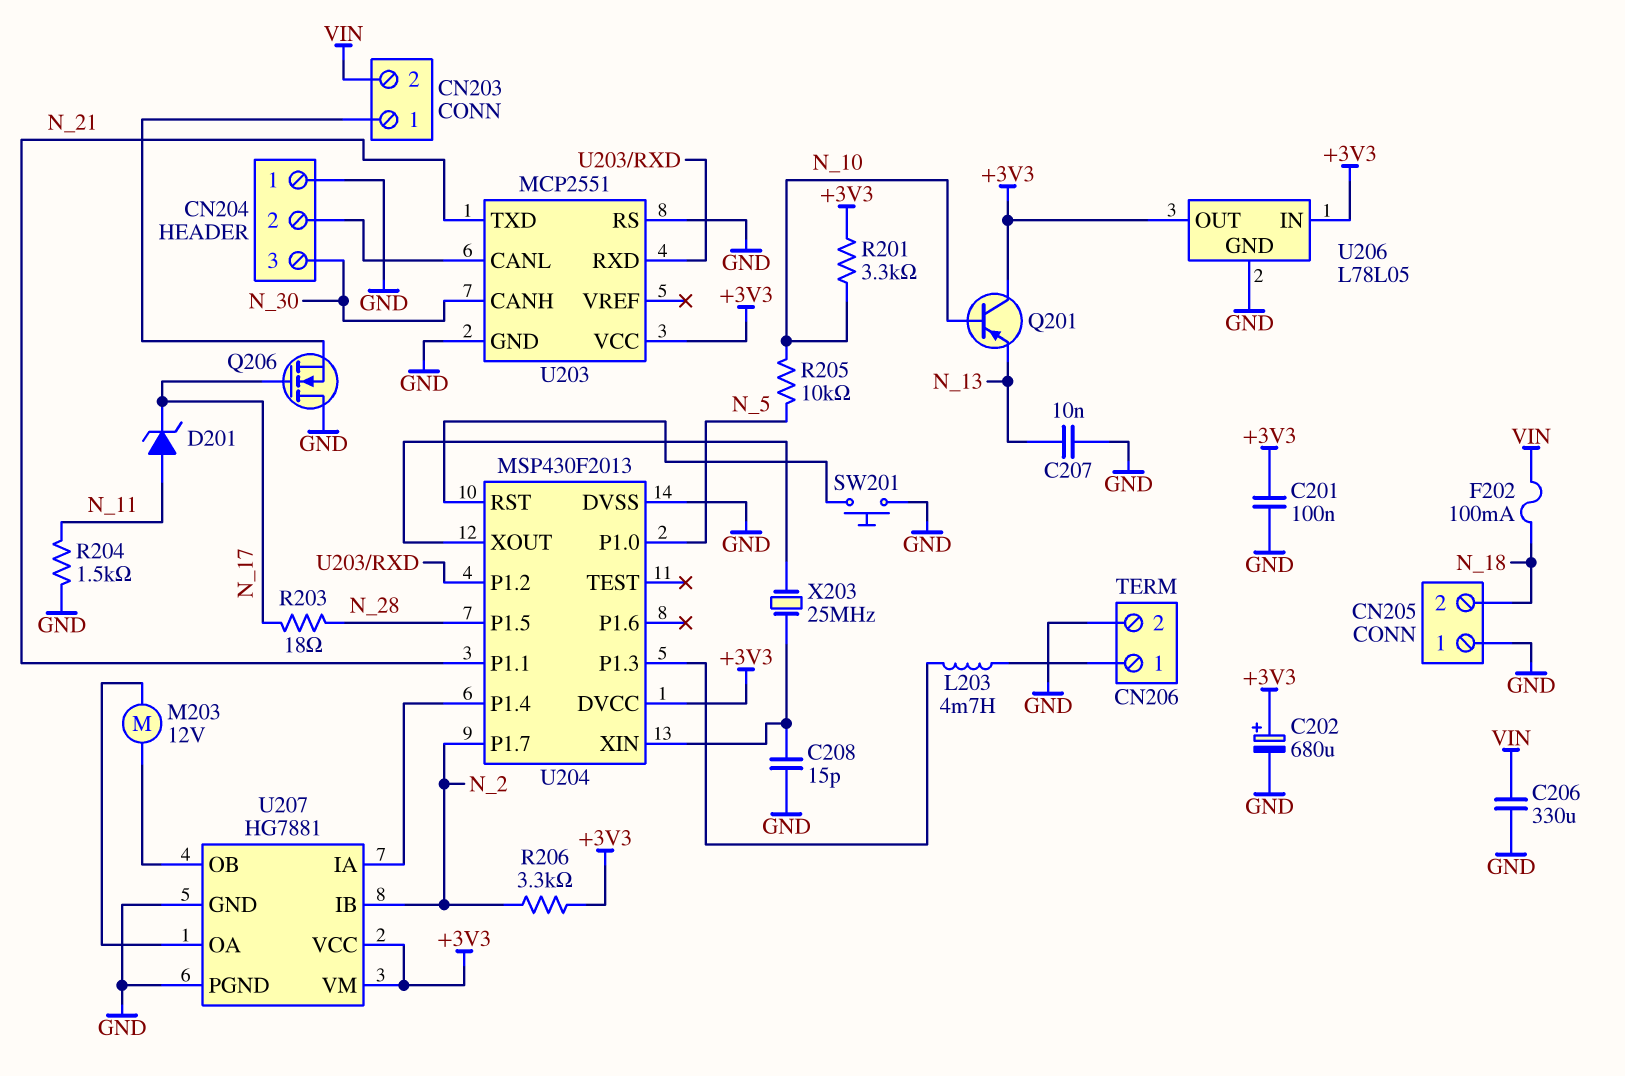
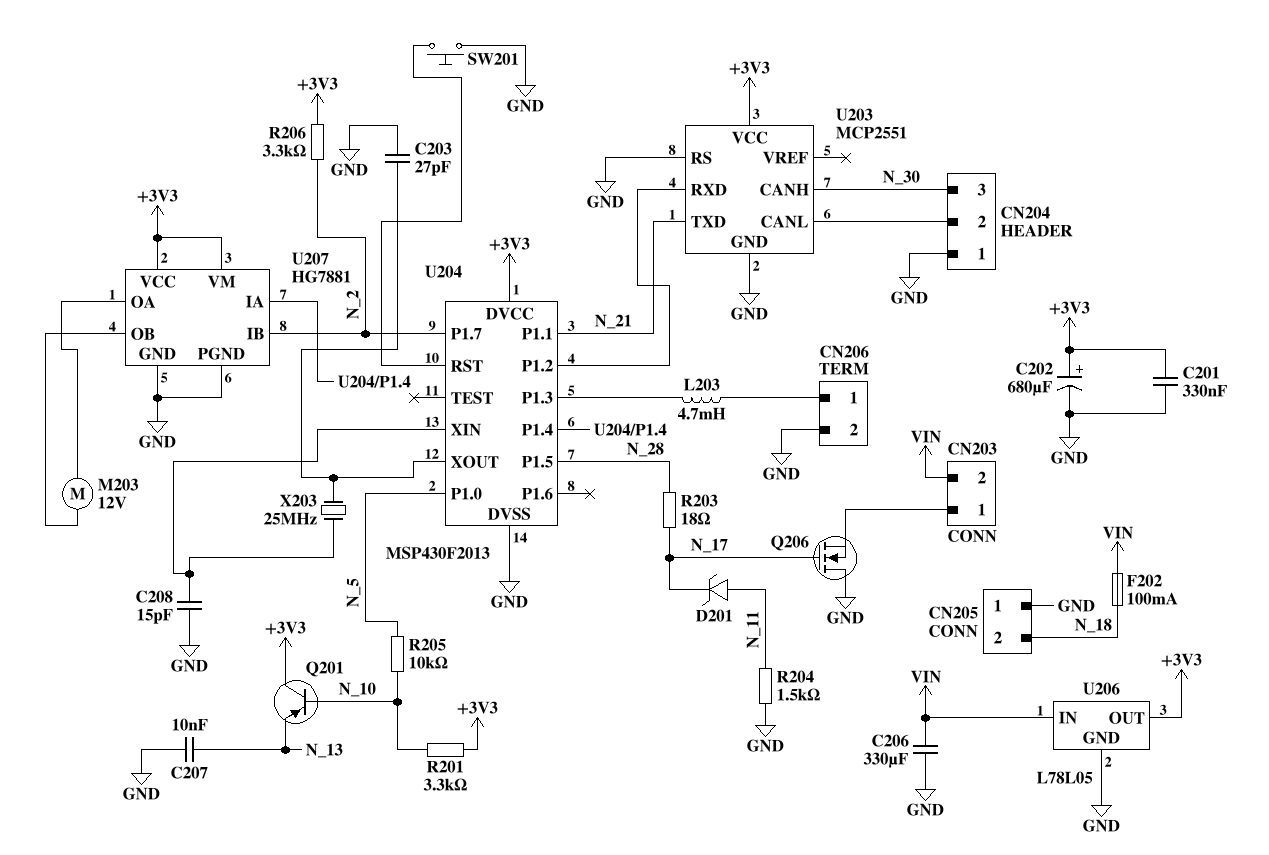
C201: 100nF (+3V3, GND) -> 330nF (+3V3, GND)
C203: none -> 27pF (GND, U204/XOUT)
U206 pin IN: +3V3 -> VIN

